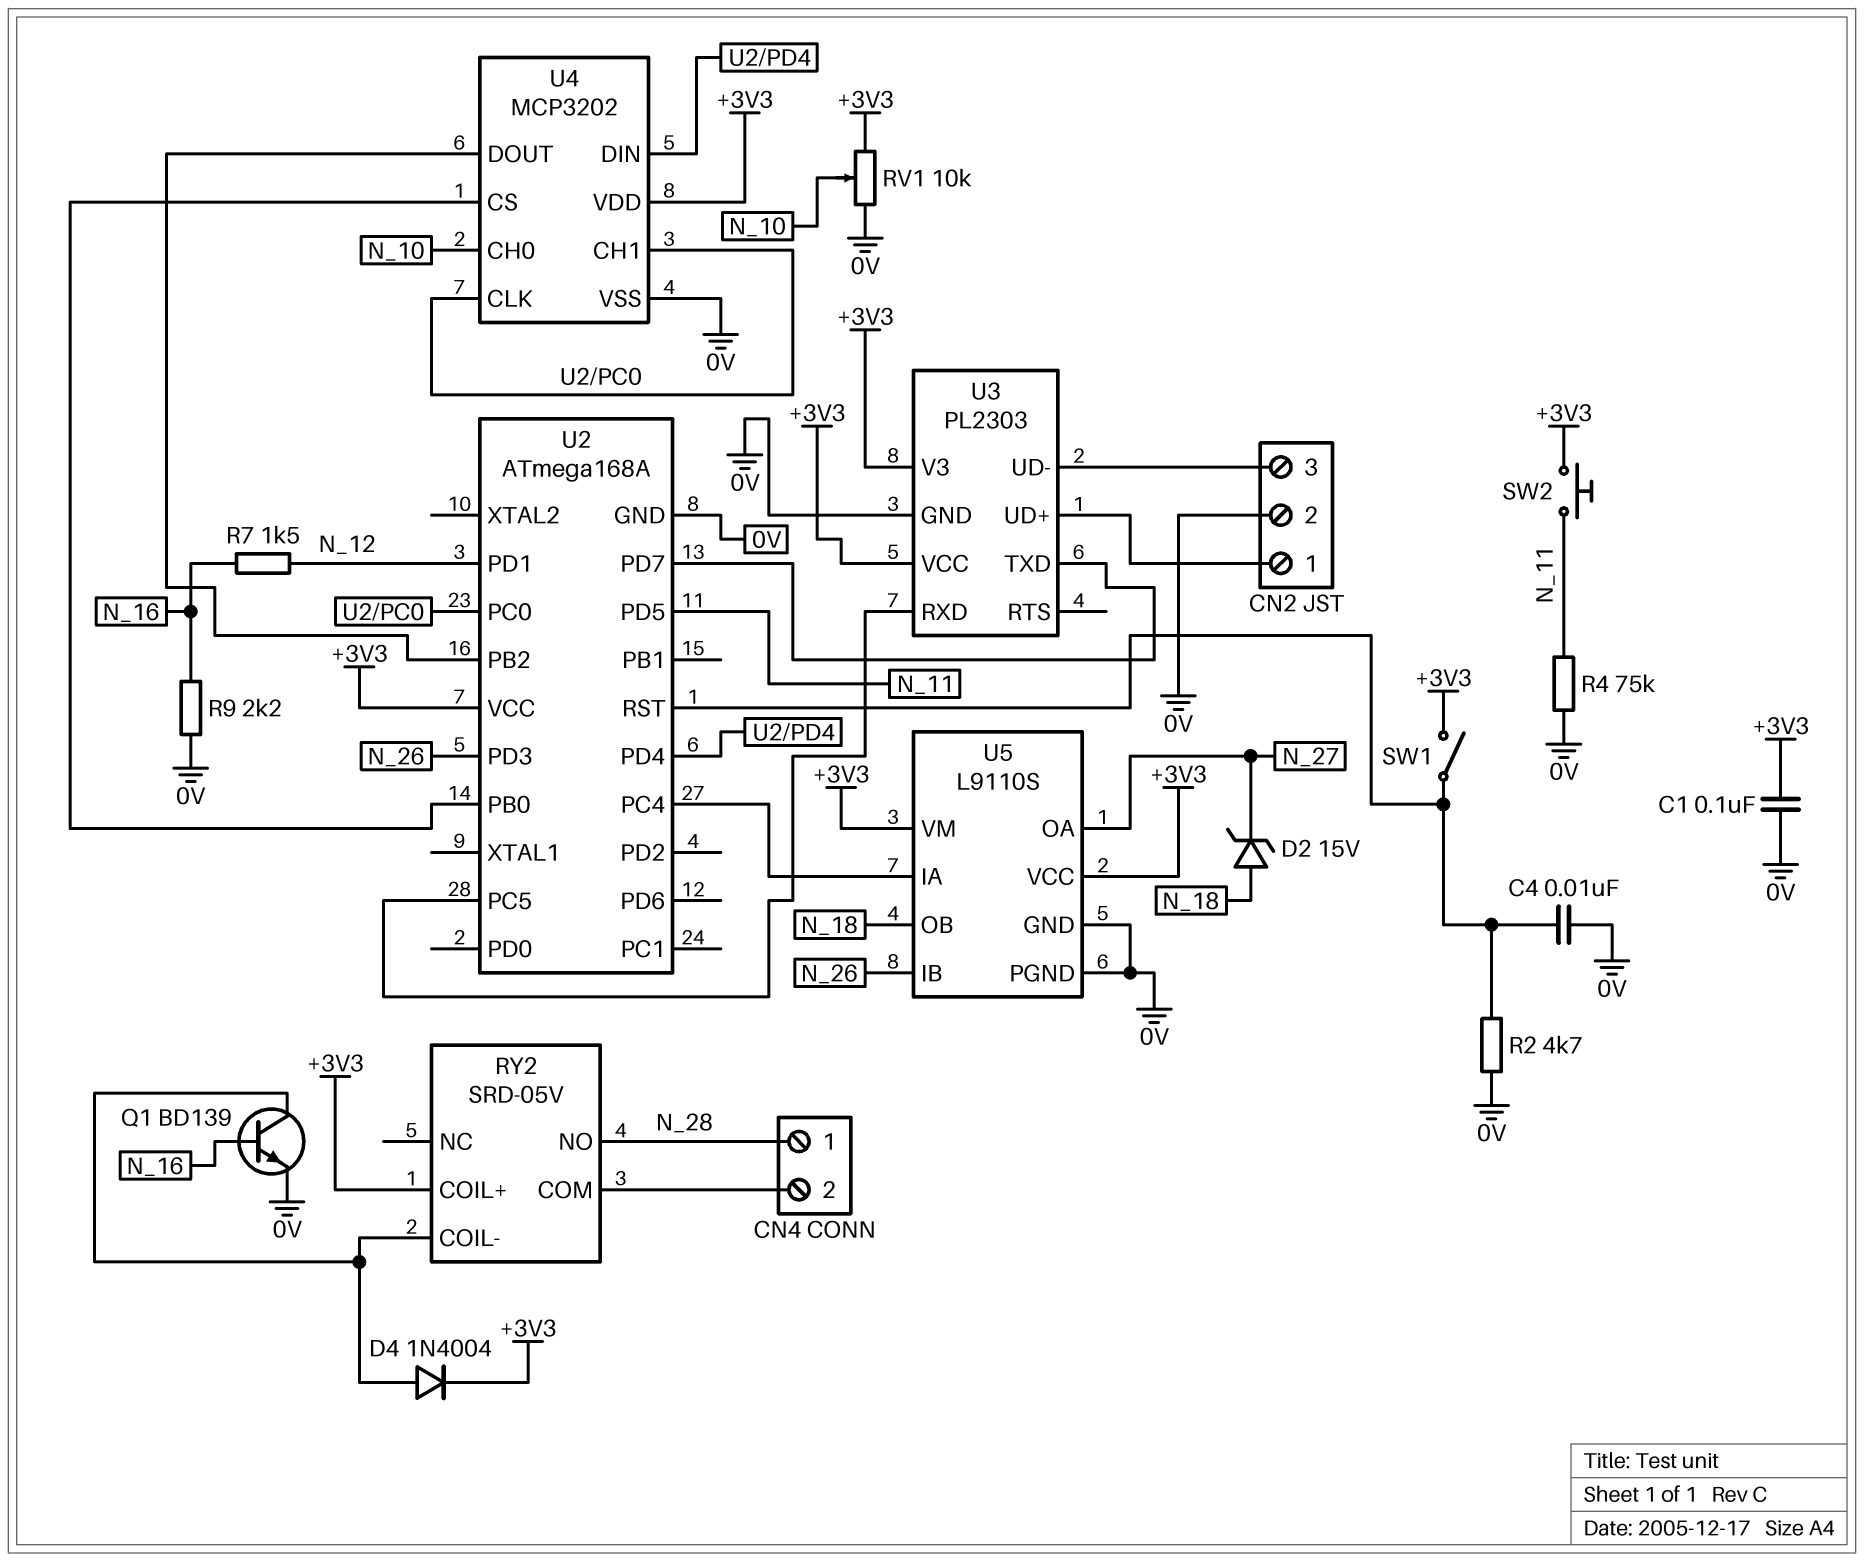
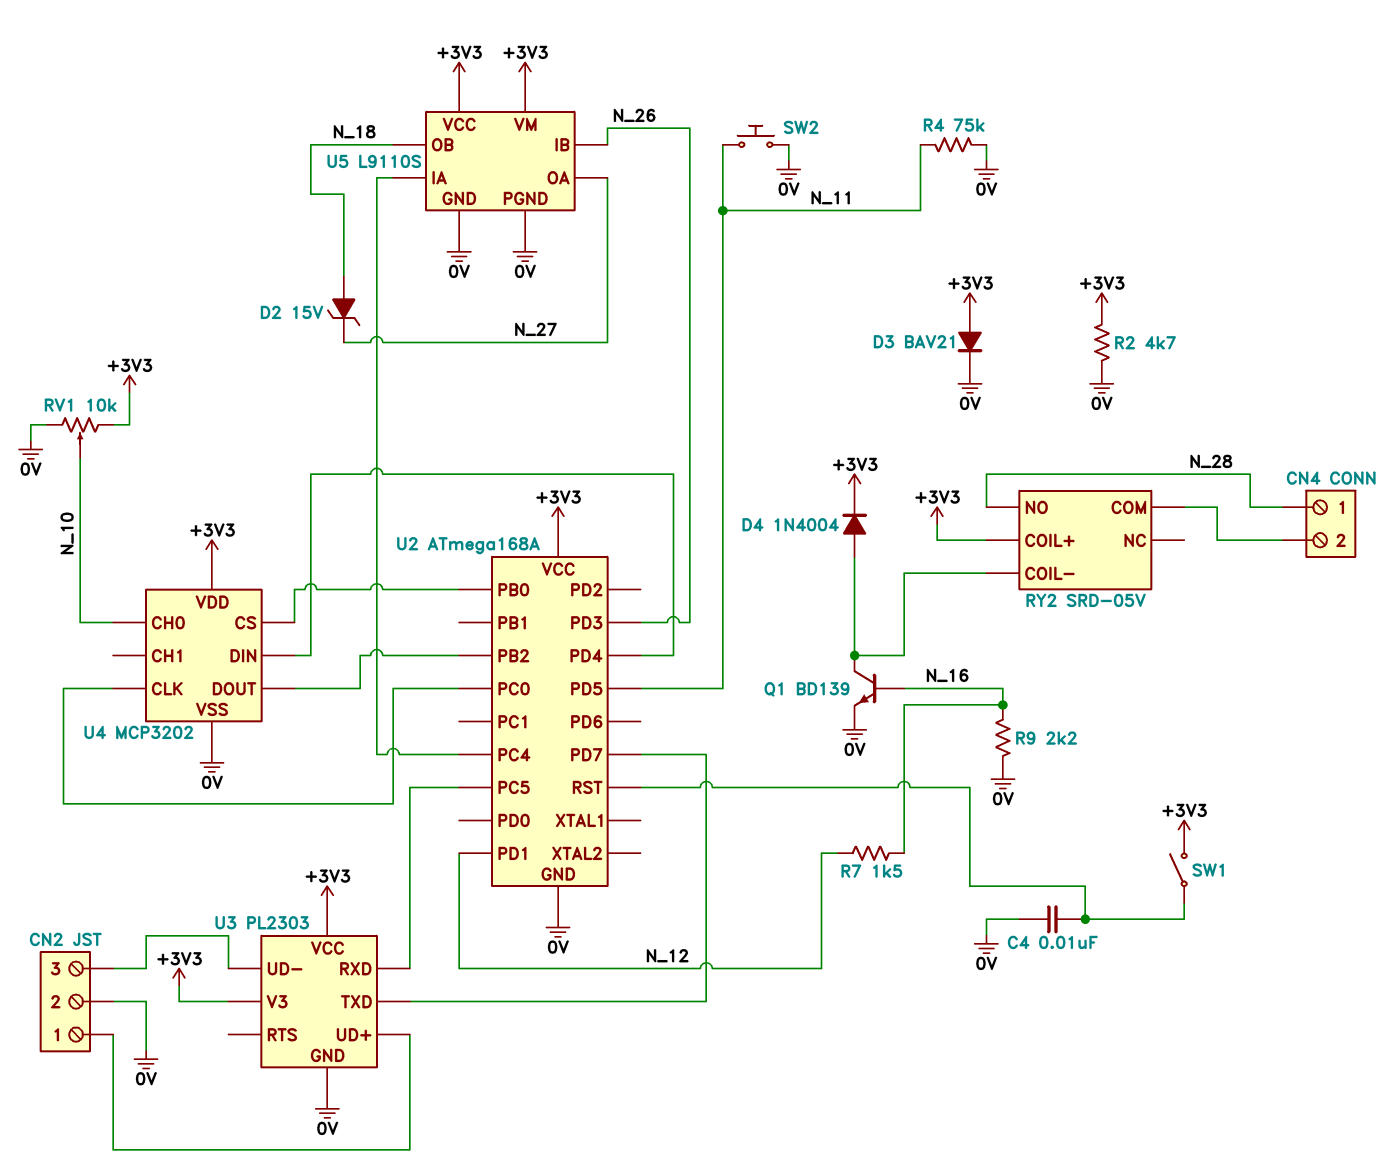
C1: 100nF (+3V3, 0V) -> none
D3: none -> diode BAV21 (A +3V3, K 0V)
R2: 4.7k (0V, U2/RST) -> 4.7k (+3V3, 0V)
SW2: button (+3V3, N_11) -> button (0V, N_11)
U4 pin CH1: U2/PC0 -> none

